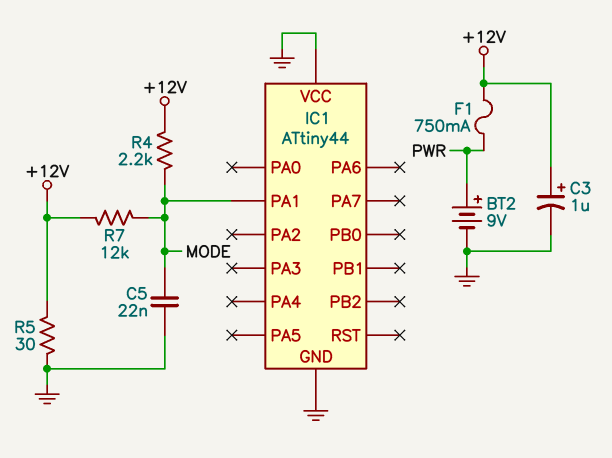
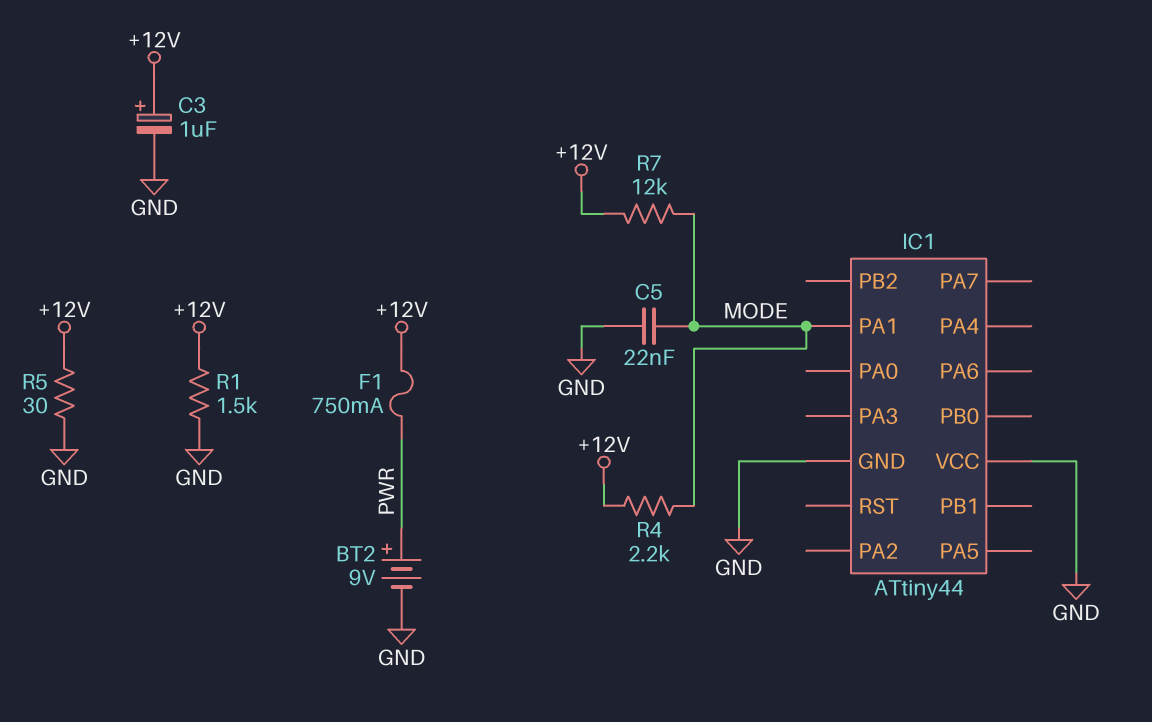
R1: none -> 1.5k (+12V, GND)

